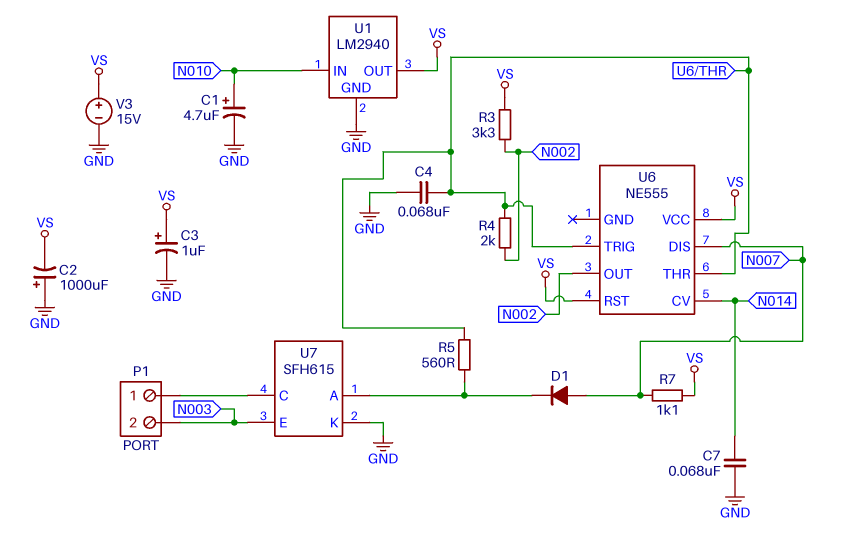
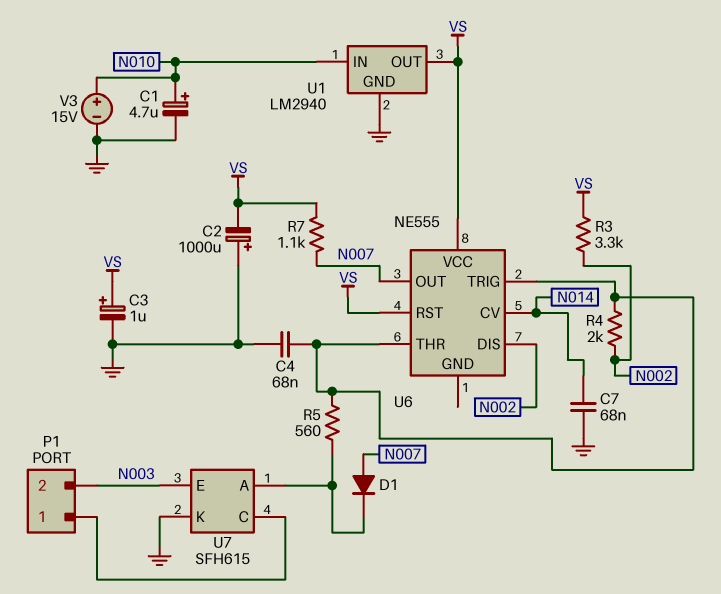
U6 pin DIS: N007 -> N002
U6 pin OUT: N002 -> N007
V3: 15V (plus VS, minus GND) -> 15V (plus N010, minus GND)

